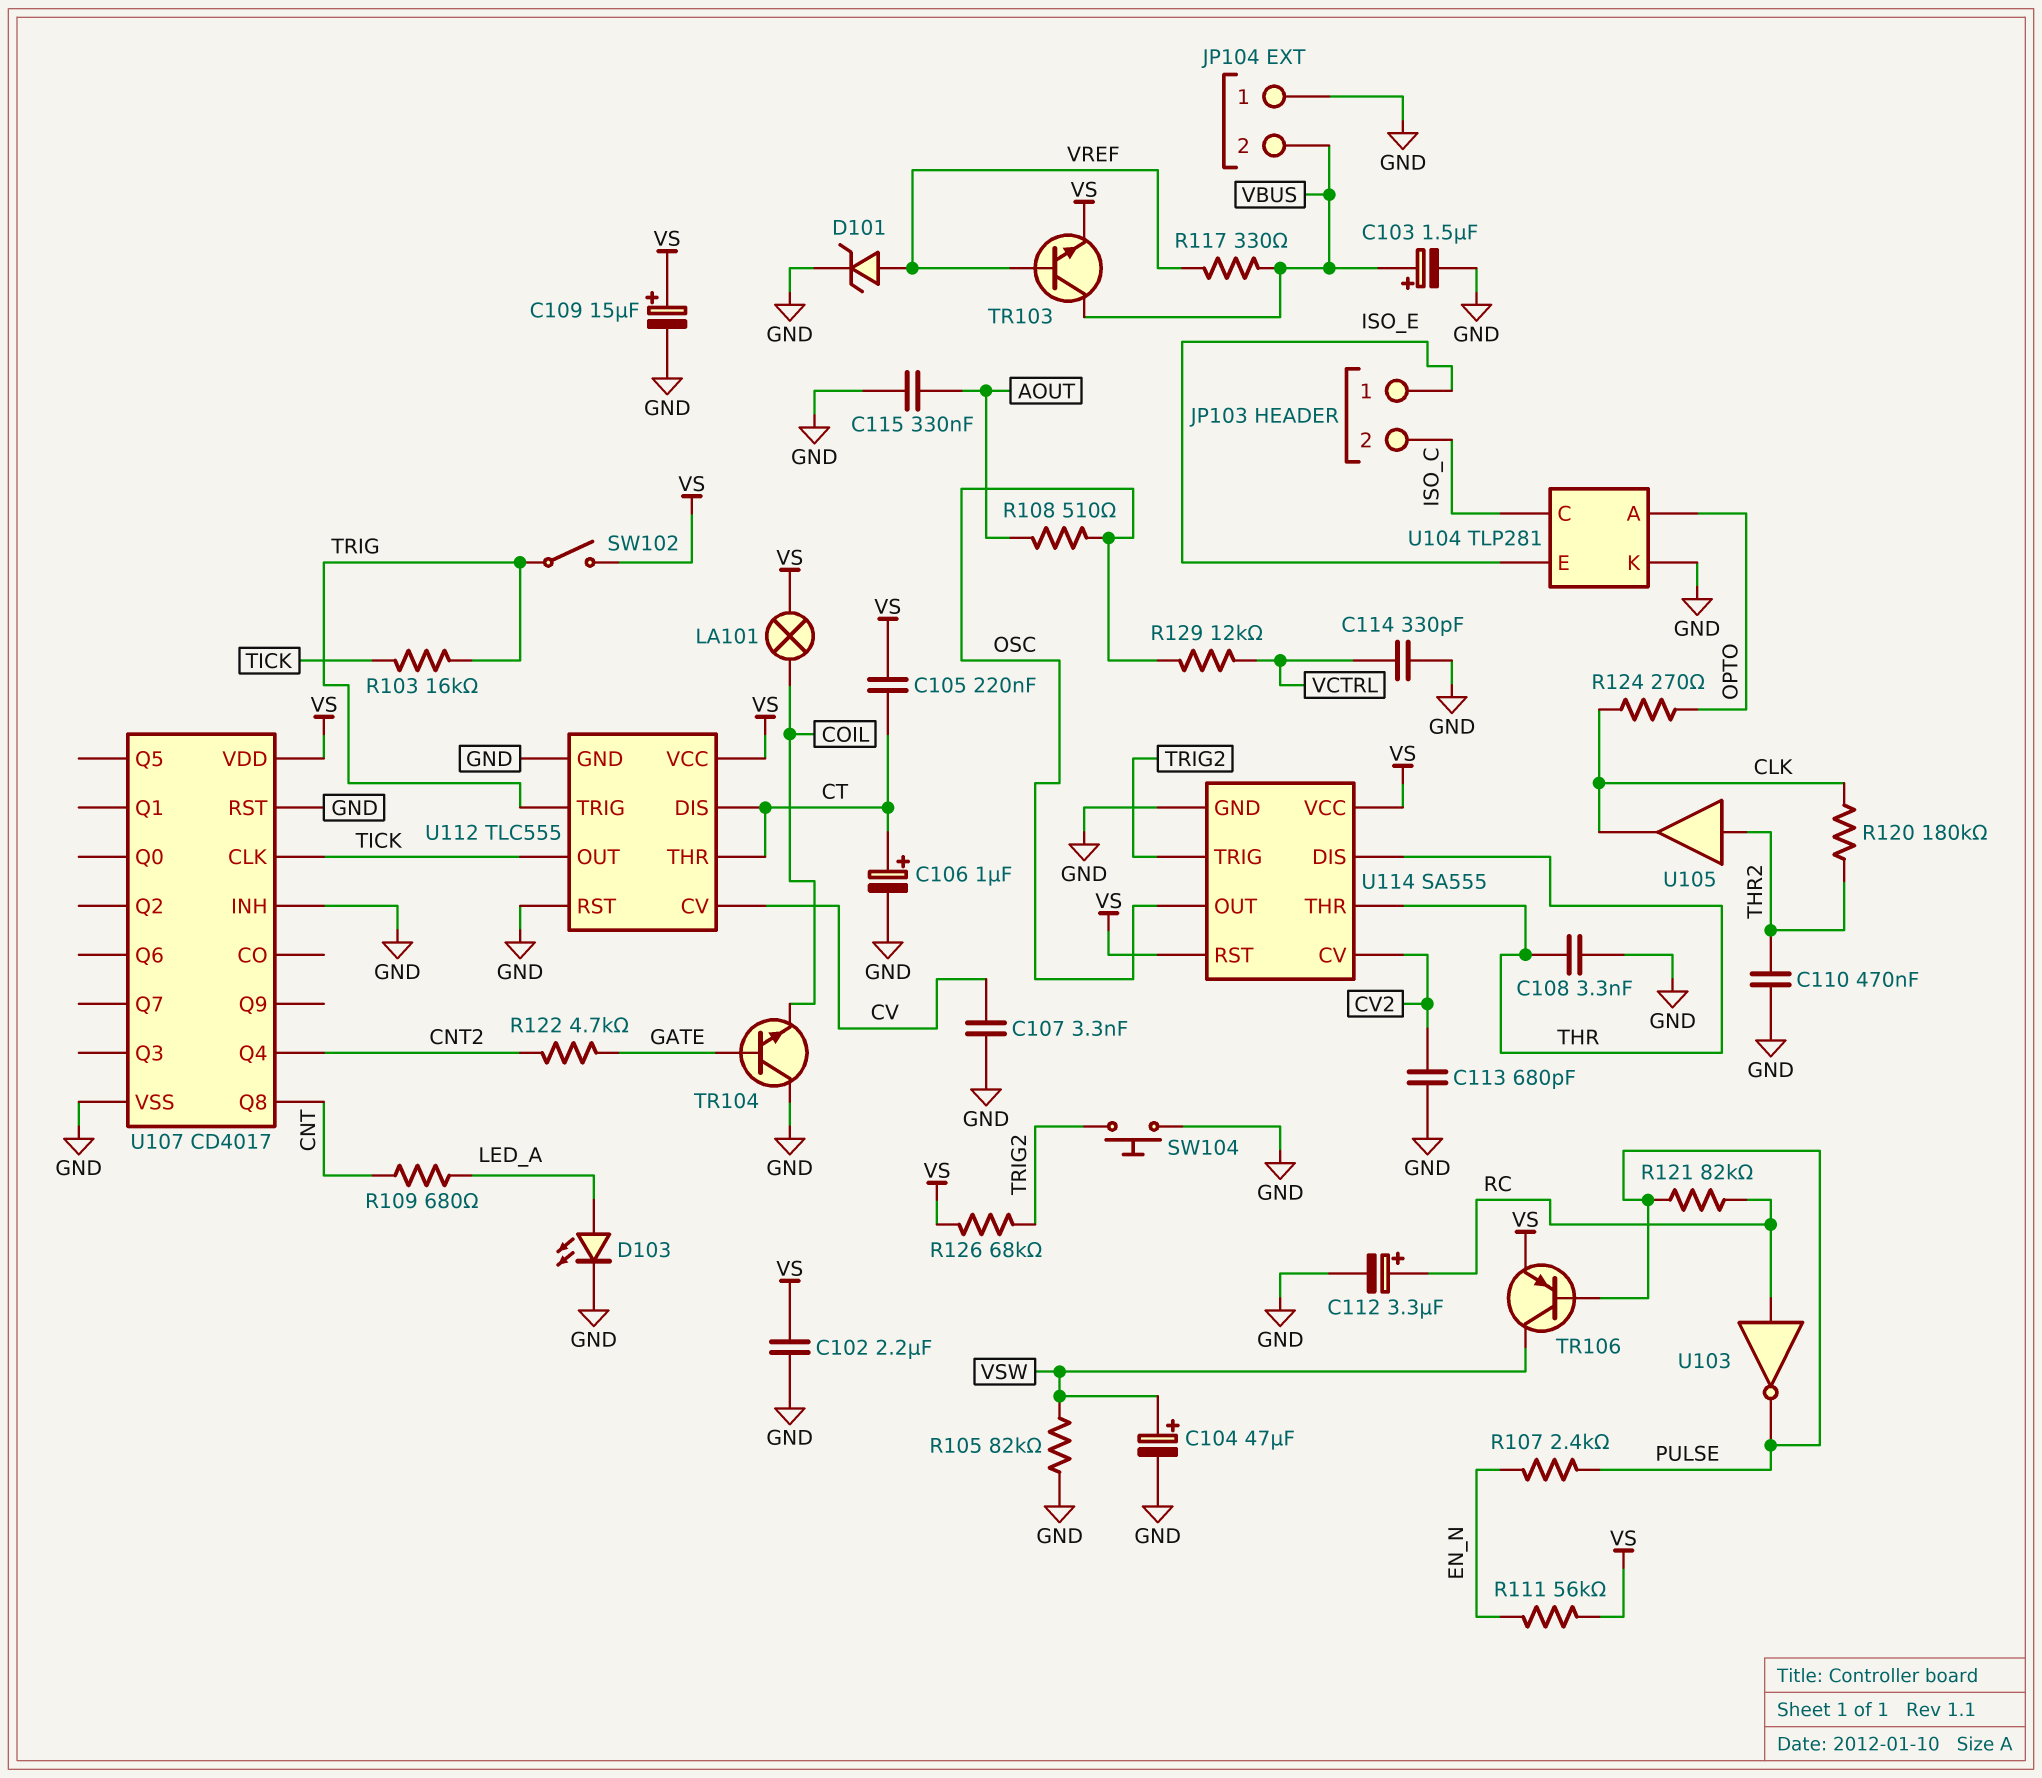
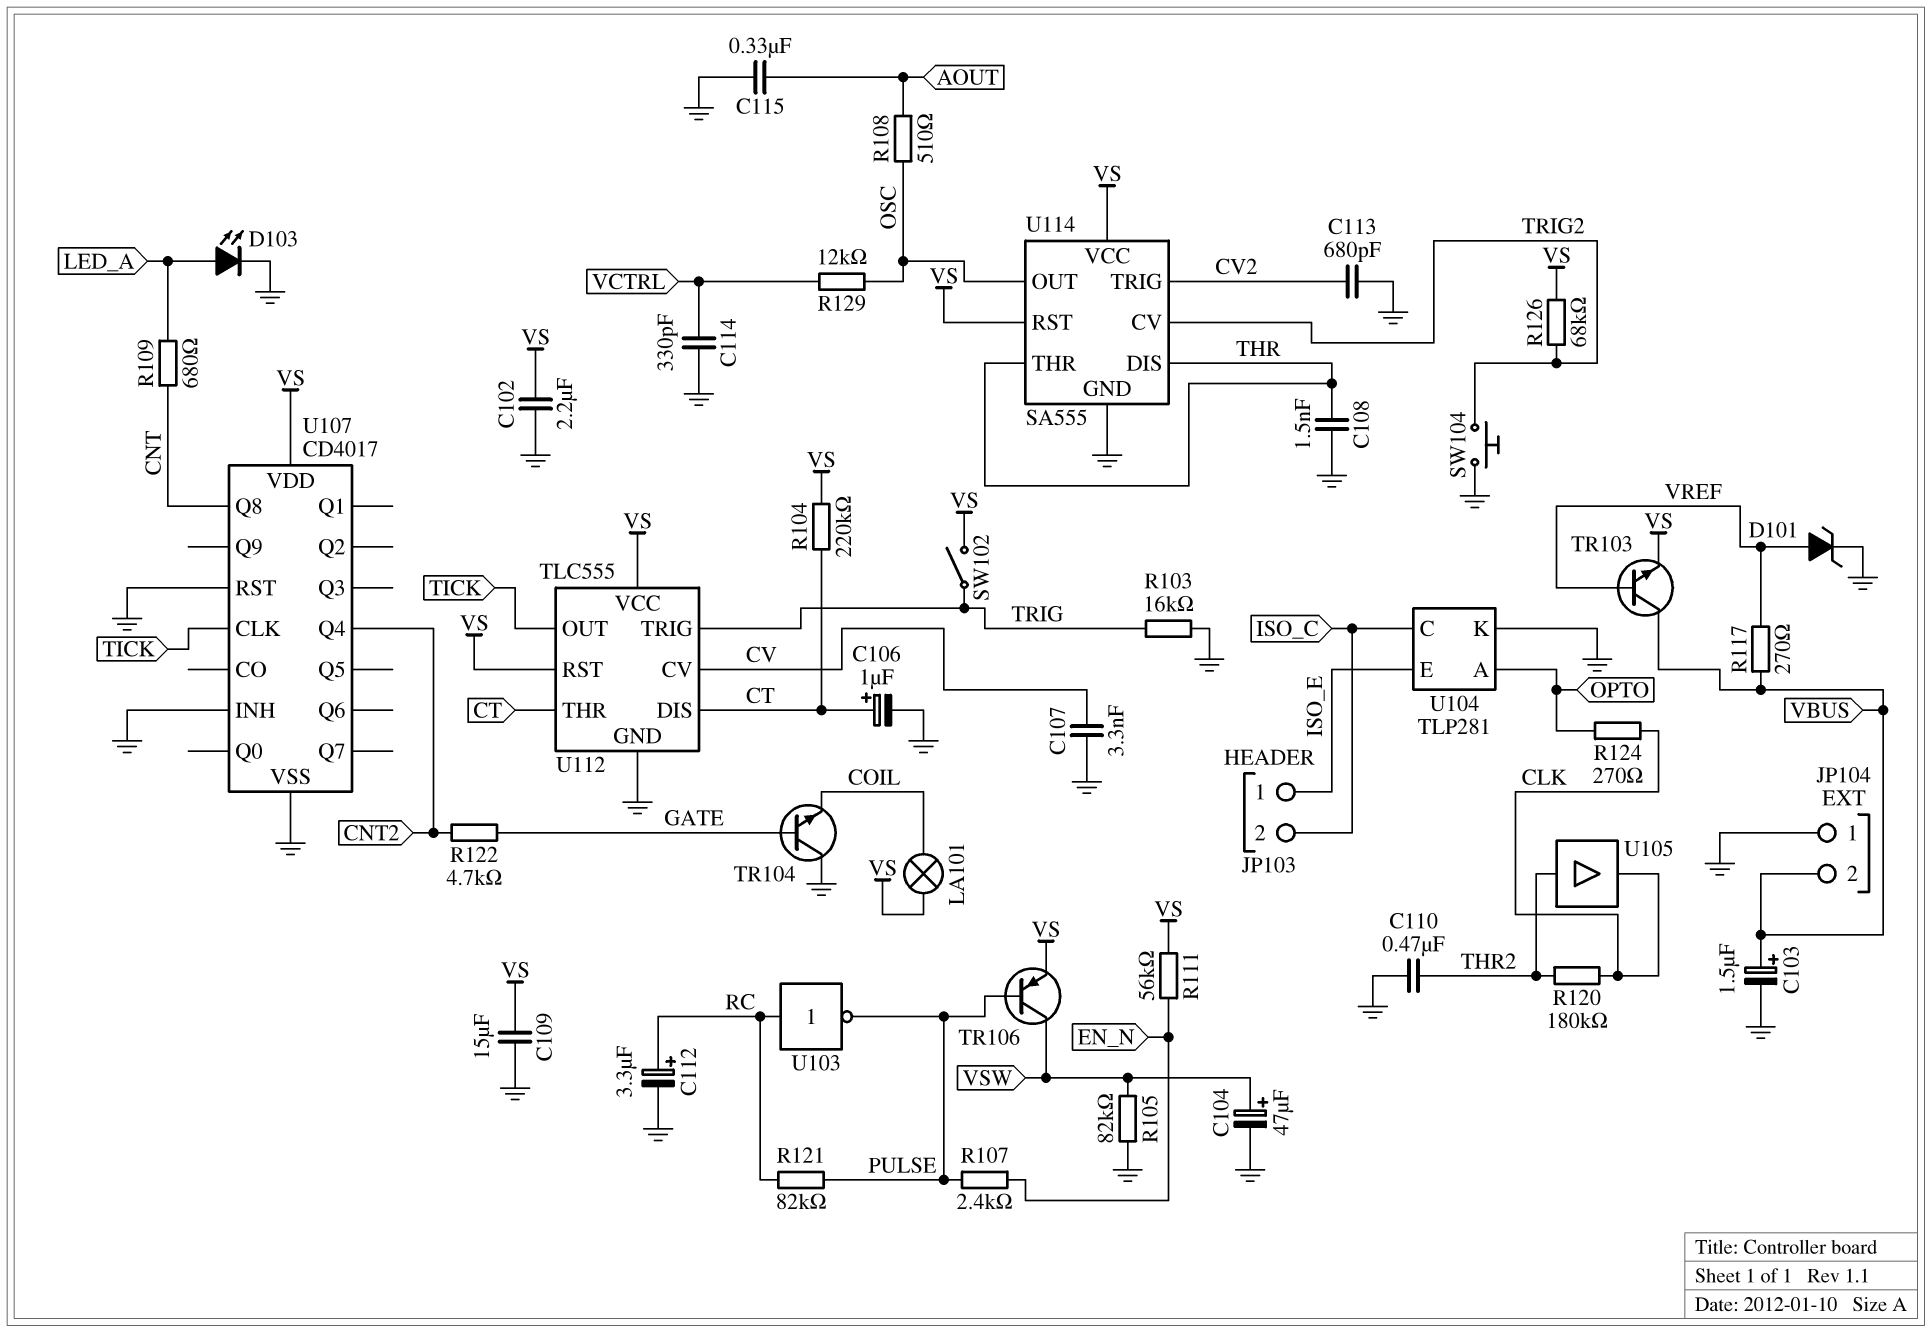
C105: 220nF (CT, VS) -> none
C108: 3.3nF (GND, THR) -> 1.5nF (GND, THR)
C109: 15uF (plus VS, minus GND) -> 15uF (GND, VS)
R103: 16k (TICK, TRIG) -> 16k (GND, TRIG)
R104: none -> 220k (CT, VS)
R117: 330 (VBUS, VREF) -> 270 (VBUS, VREF)
U112 pin RST: GND -> VS
U114 pin CV: CV2 -> TRIG2
U114 pin TRIG: TRIG2 -> CV2

